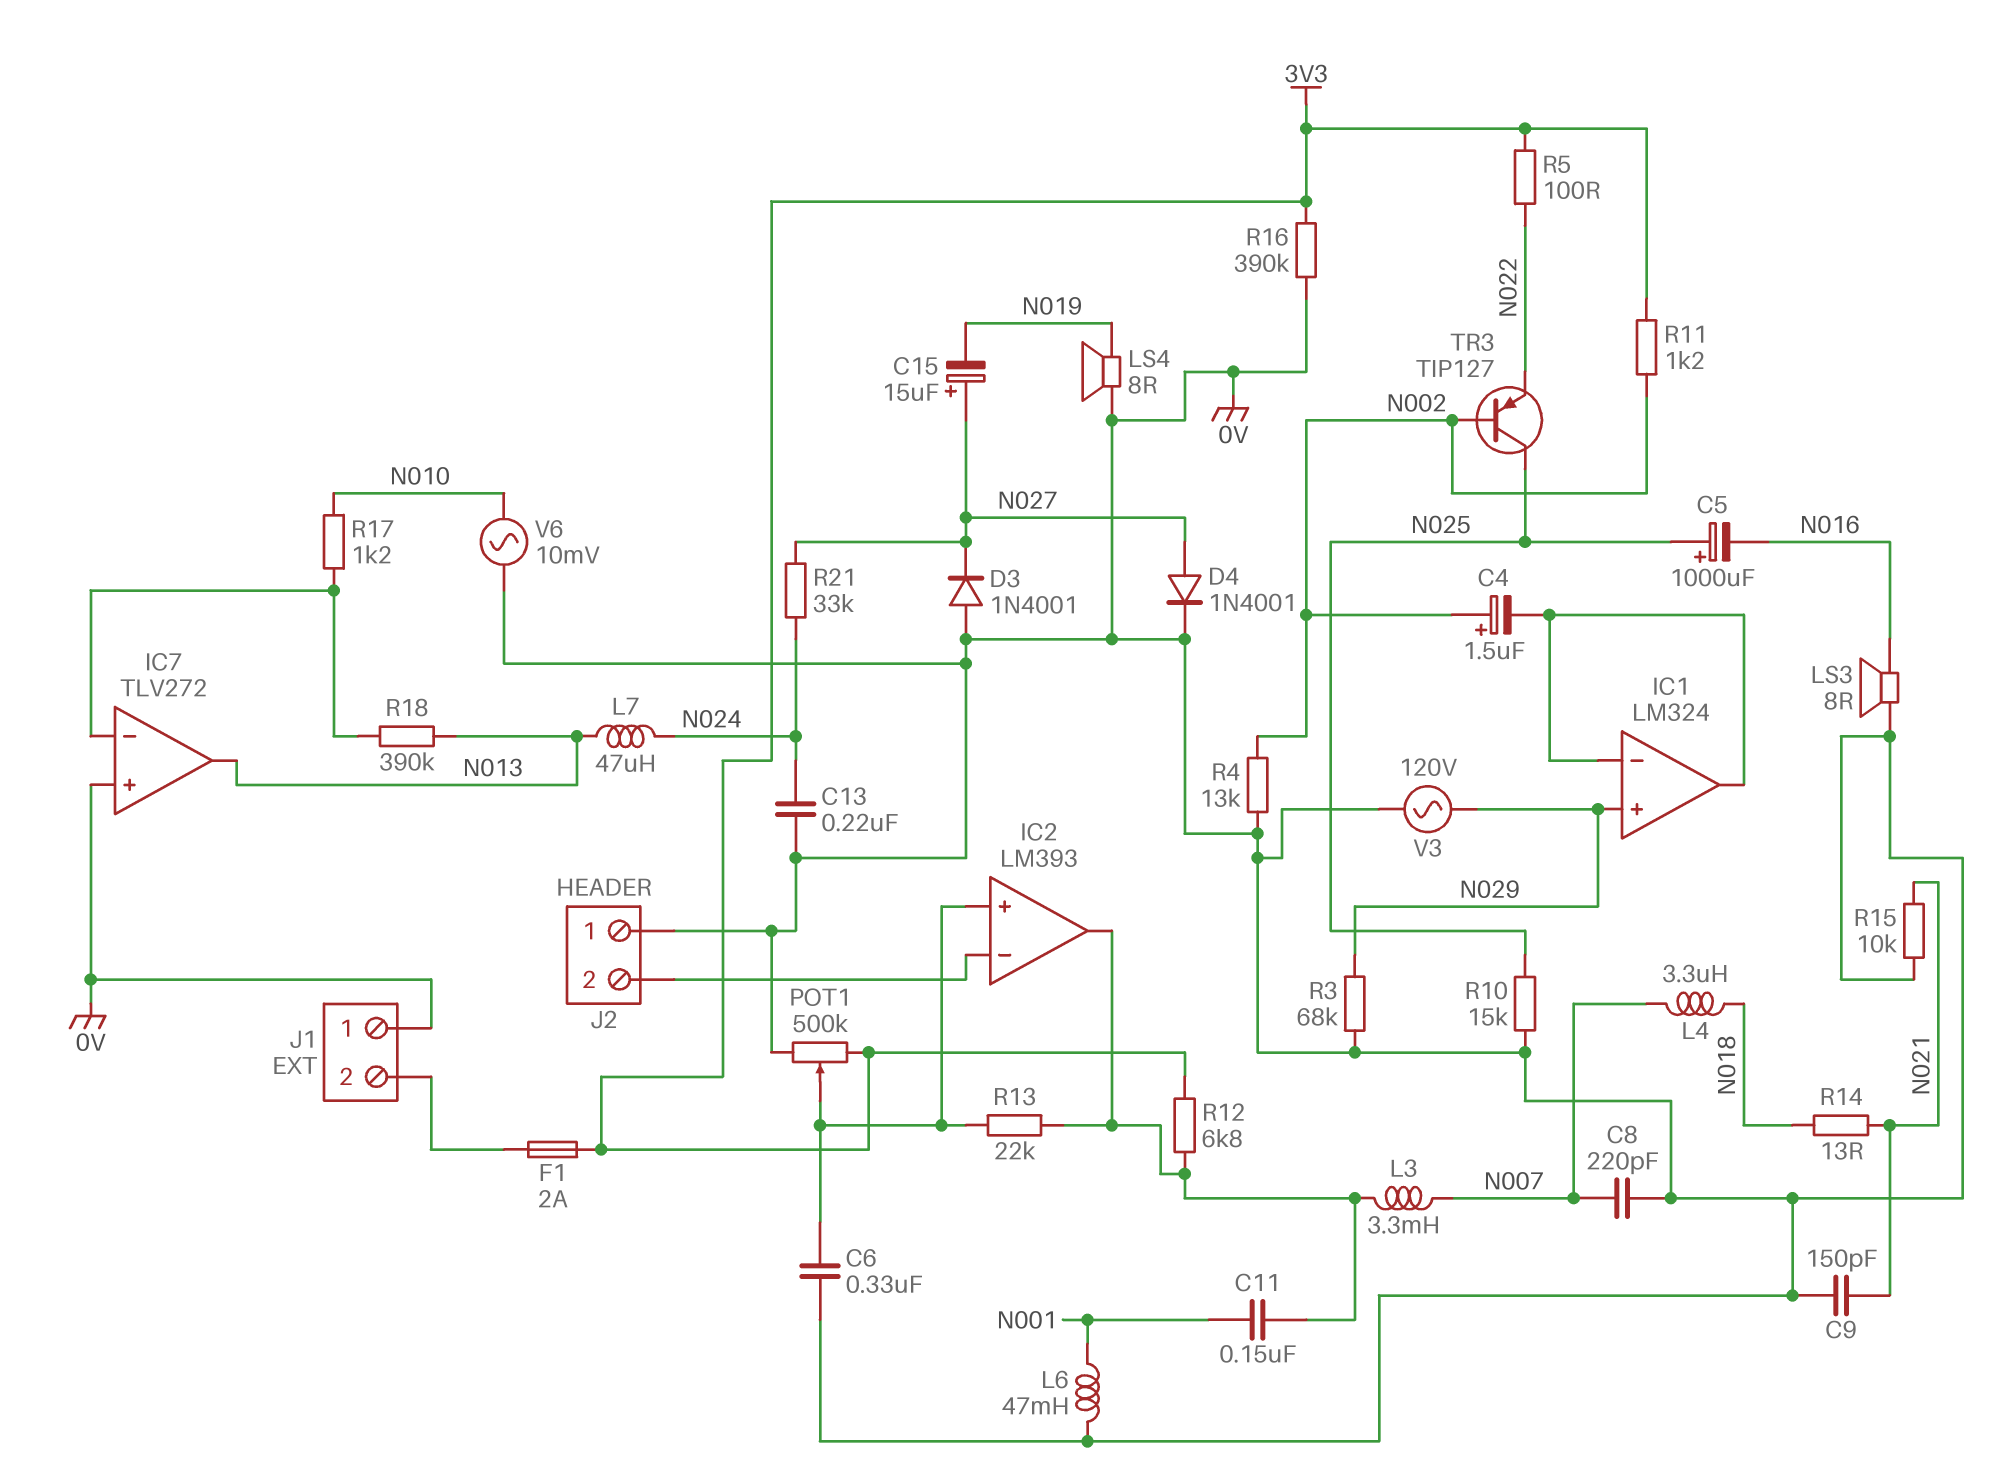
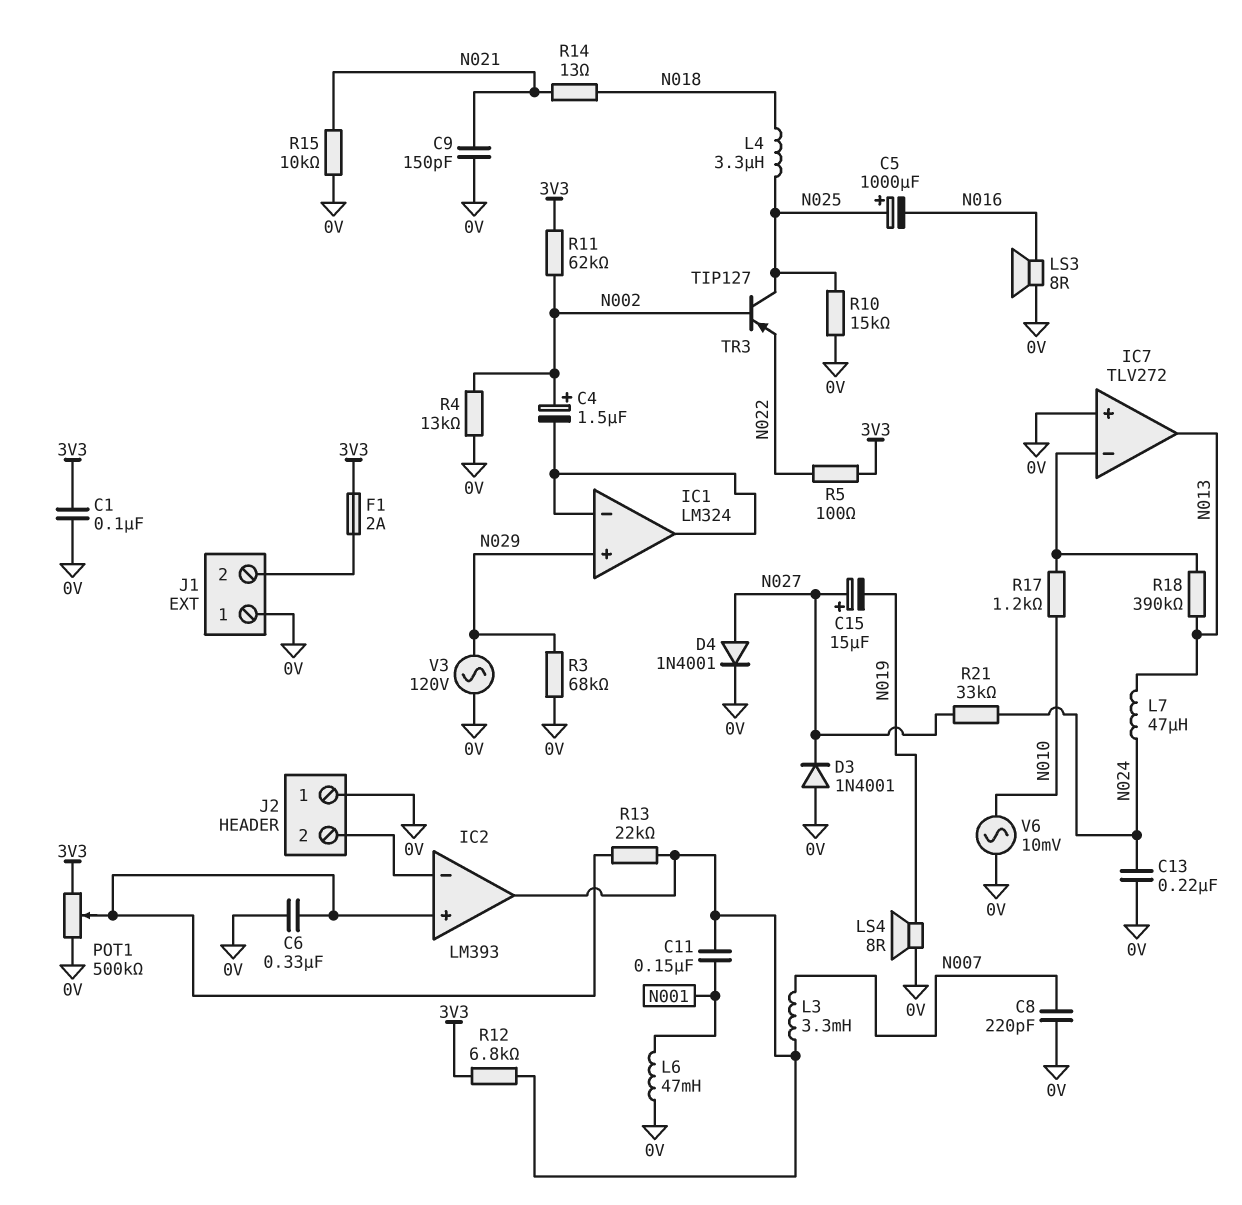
C1: none -> 100nF (0V, 3V3)
L4: 3.3uH (N007, N018) -> 3.3uH (N018, N025)
R11: 1.2k (3V3, N002) -> 62k (3V3, N002)
R16: 390k (0V, 3V3) -> none

